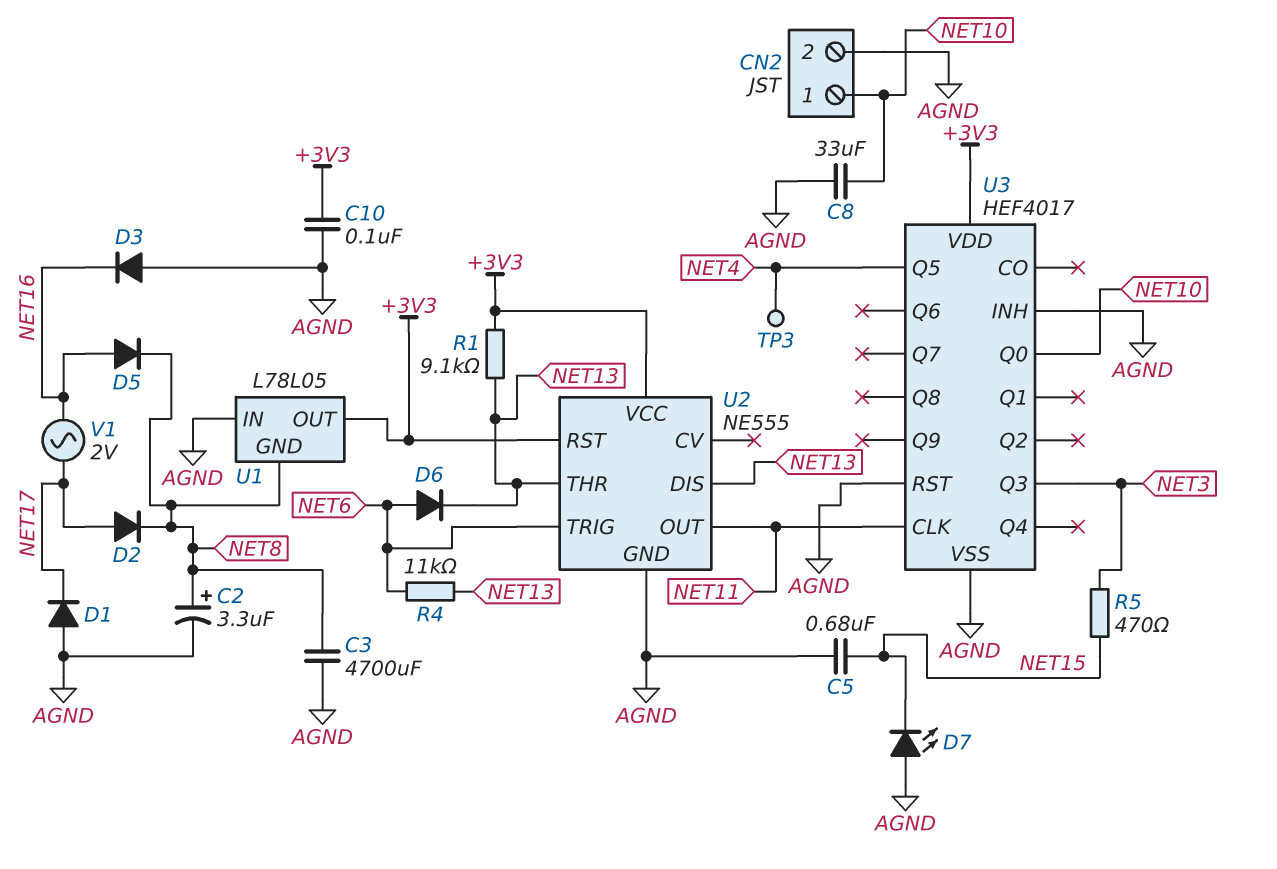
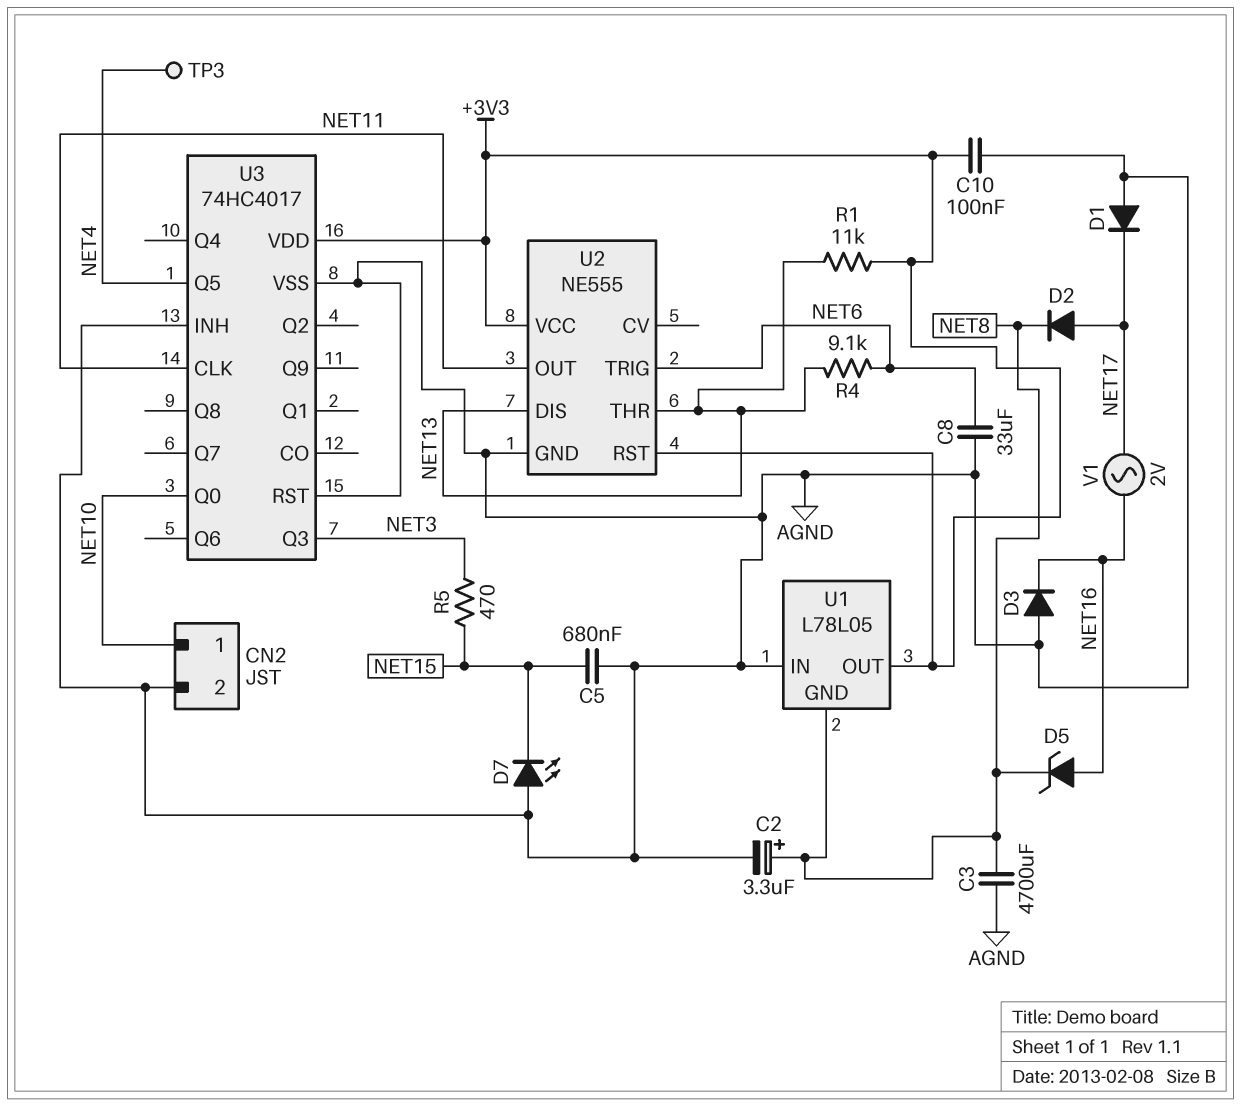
C8: 33uF (AGND, NET10) -> 33uF (AGND, NET6)
D5: diode (A NET16, K NET8) -> zener (A NET16, K NET8)
D6: diode (A NET6, K NET13) -> none
R1: 9.1k (+3V3, NET13) -> 11k (+3V3, NET13)
R4: 11k (NET6, NET13) -> 9.1k (NET6, NET13)
U3: HEF4017 -> 74HC4017

